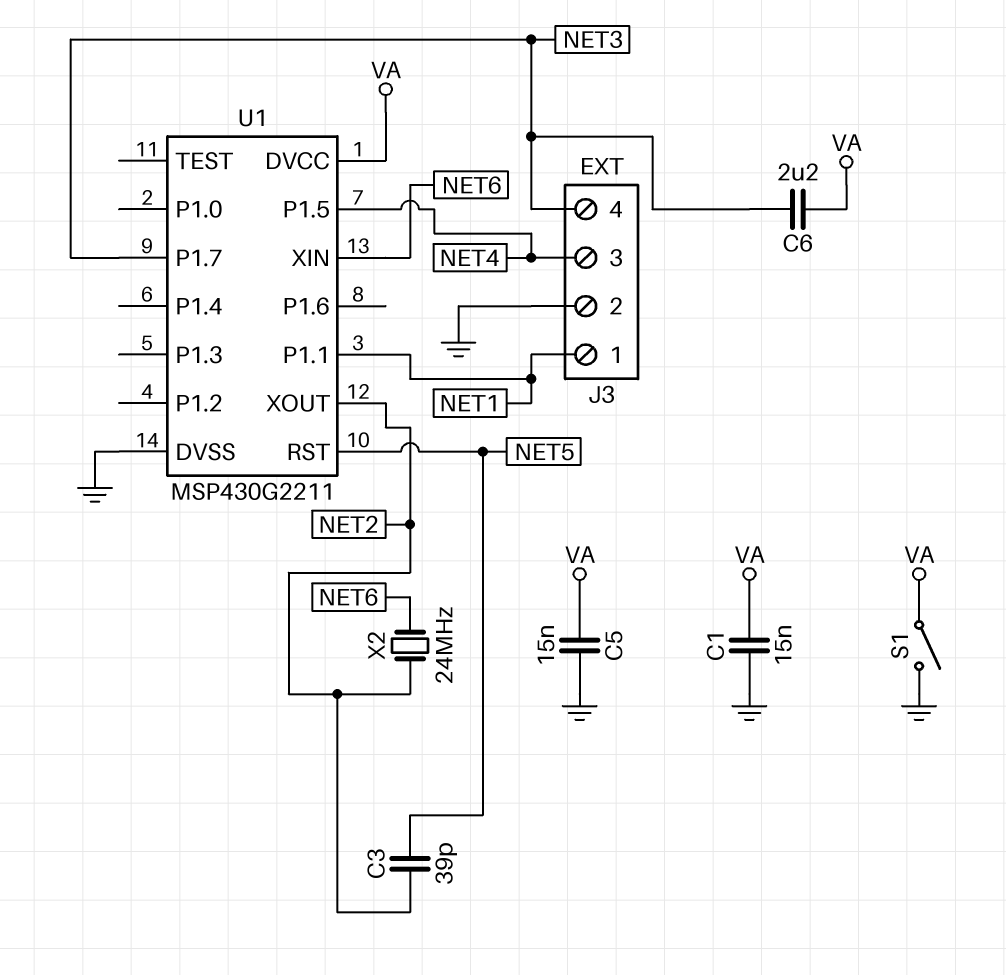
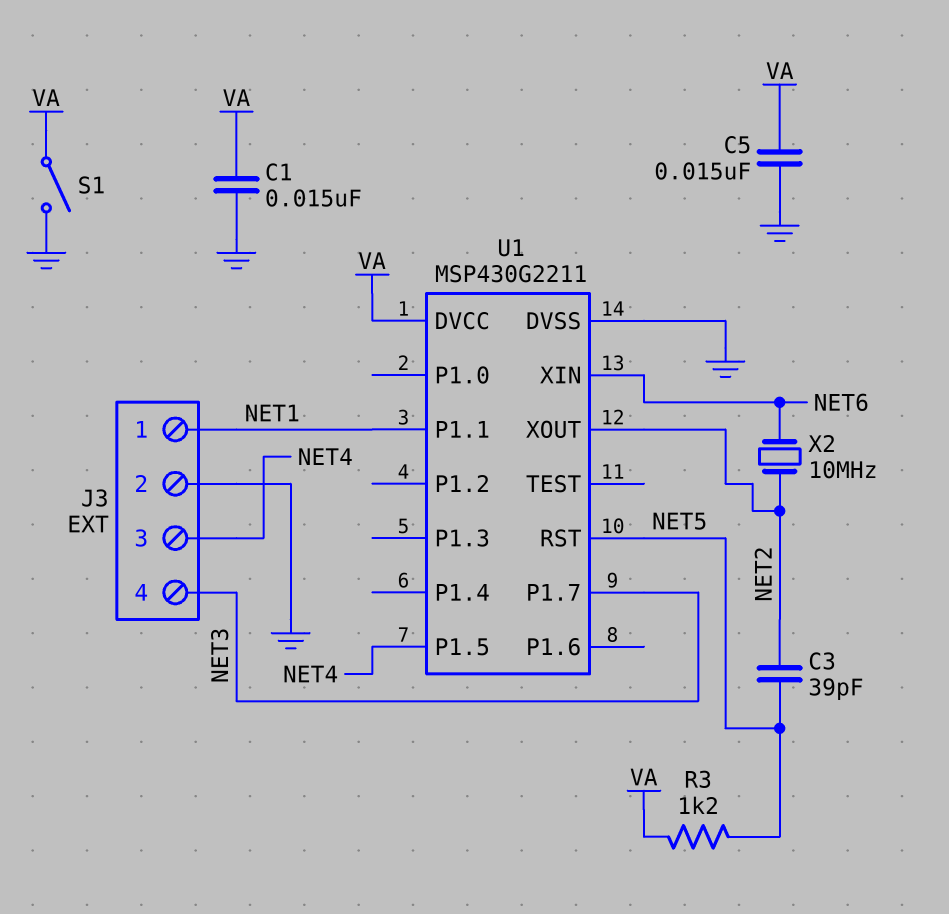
C6: 2.2uF (NET3, VA) -> none
R3: none -> 1.2k (NET5, VA)
X2: 24MHz (NET2, NET6) -> 10MHz (NET2, NET6)

